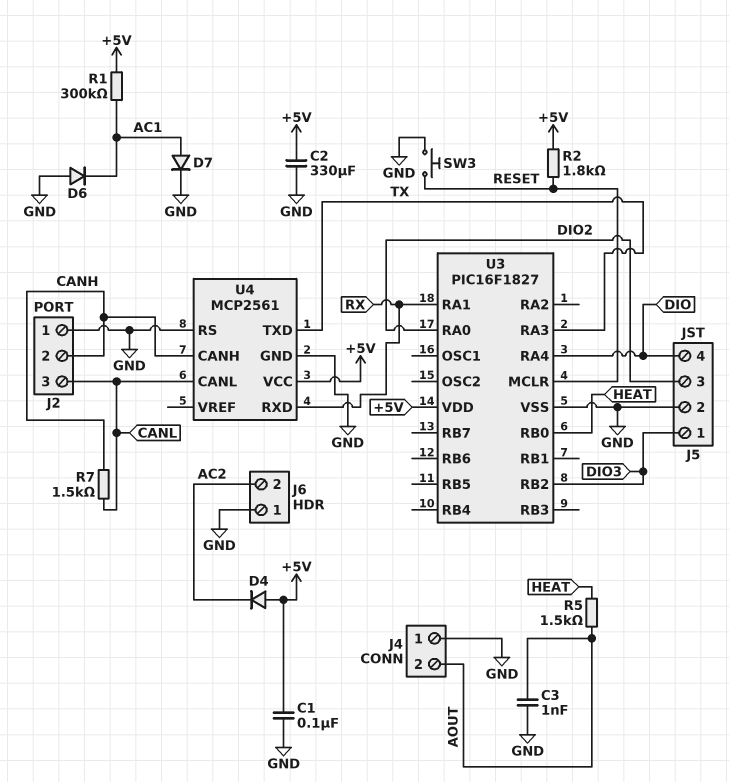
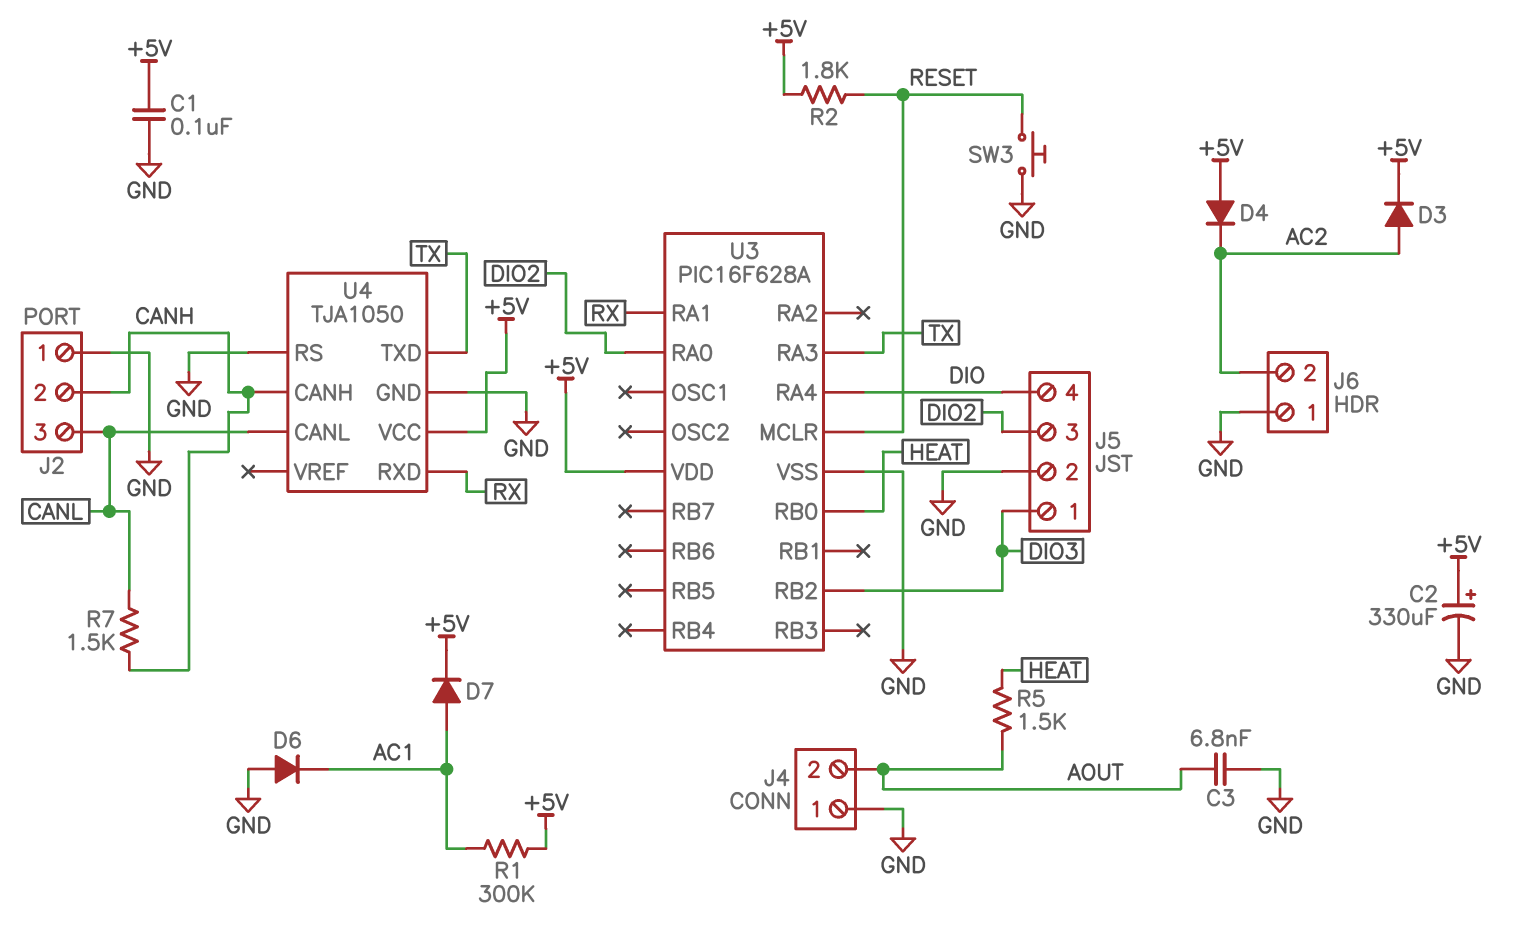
C2: 330uF (+5V, GND) -> 330uF (plus +5V, minus GND)
C3: 1nF (AOUT, GND) -> 6.8nF (AOUT, GND)
D3: none -> diode (A AC2, K +5V)
D7: diode (A AC1, K GND) -> diode (A AC1, K +5V)
U3: PIC16F1827 -> PIC16F628A
U4: MCP2561 -> TJA1050

